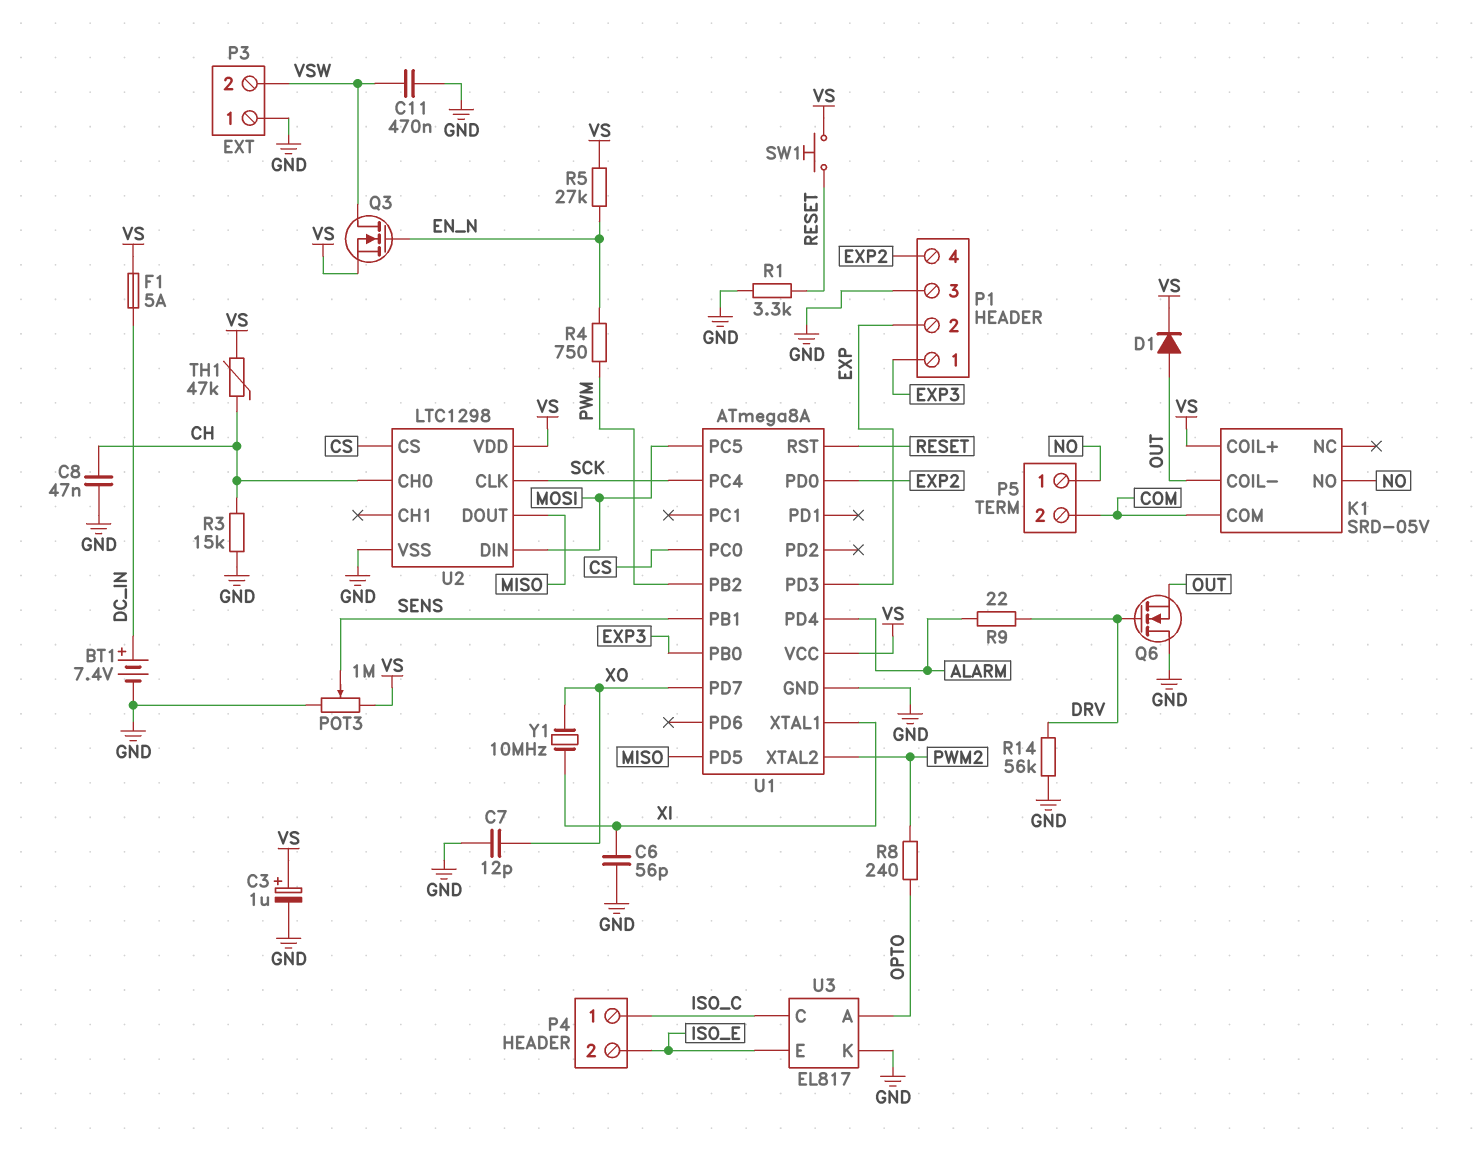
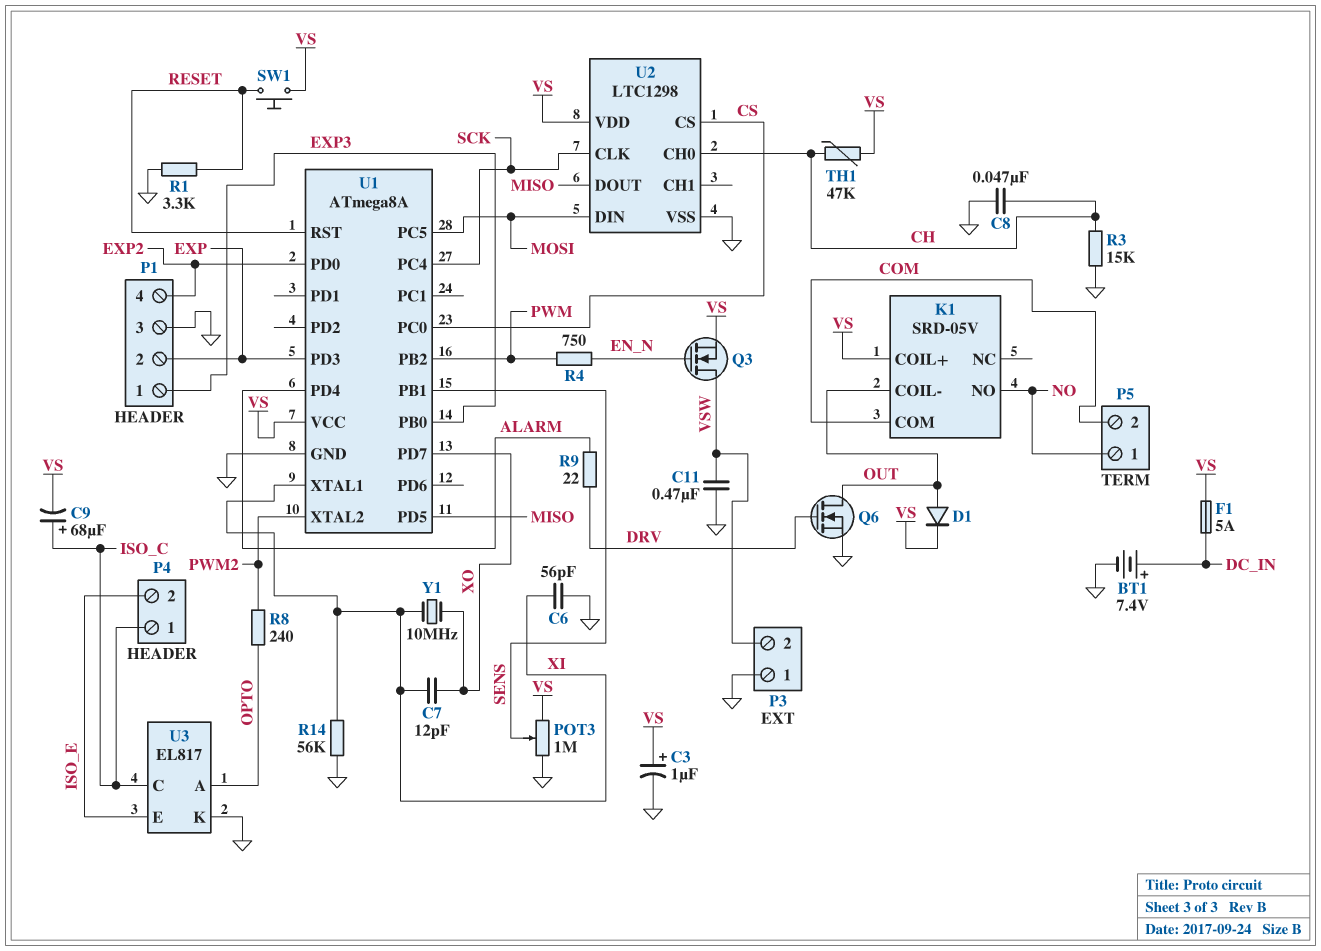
C7: 12pF (GND, XO) -> 12pF (XI, XO)
C9: none -> 68uF (plus ISO_C, minus VS)
Q6: NMOS (G DRV, D GND, S OUT) -> NMOS (G DRV, D OUT, S GND)
R5: 27k (EN_N, VS) -> none
R14: 56k (DRV, GND) -> 56k (GND, XI)

